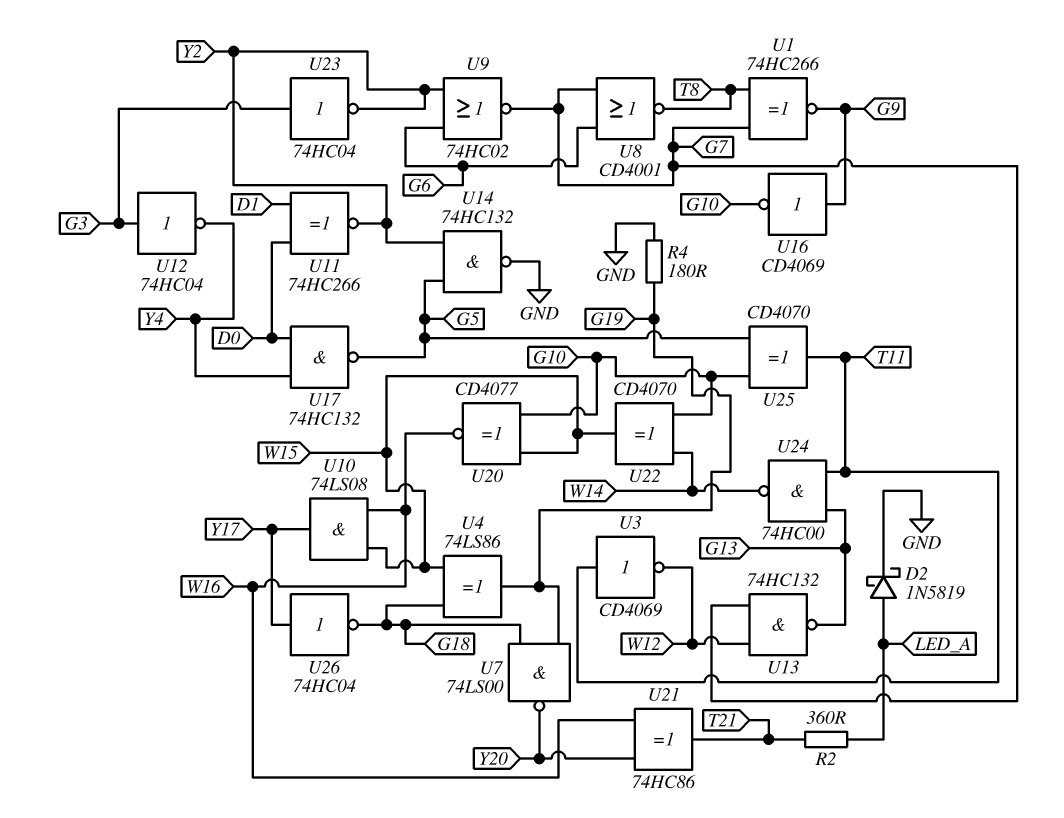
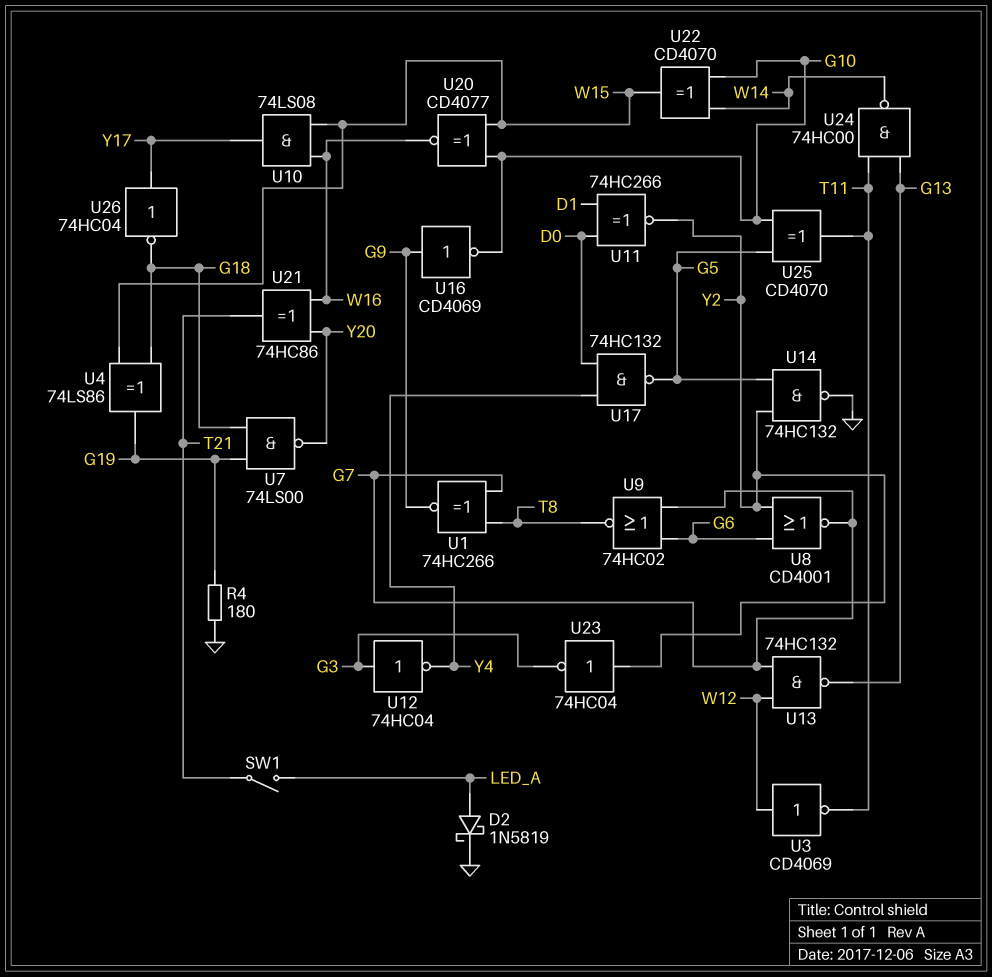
R2: 360 (LED_A, T21) -> none
SW1: none -> switch (LED_A, T21)
U3: NOT CD4069 (in T11, out W12) -> NOT CD4069 (in W12, out T11)
U8: NOR CD4001 (in G6, in G7, out T8) -> NOR CD4001 (in G6, in Y2, out G7)
U9: NOR 74HC02 (in G6, in Y2, out G7) -> NOR 74HC02 (in G6, in G7, out T8)
U23: NOT 74HC04 (in G3, out Y2) -> NOT 74HC04 (in Y2, out G3)

